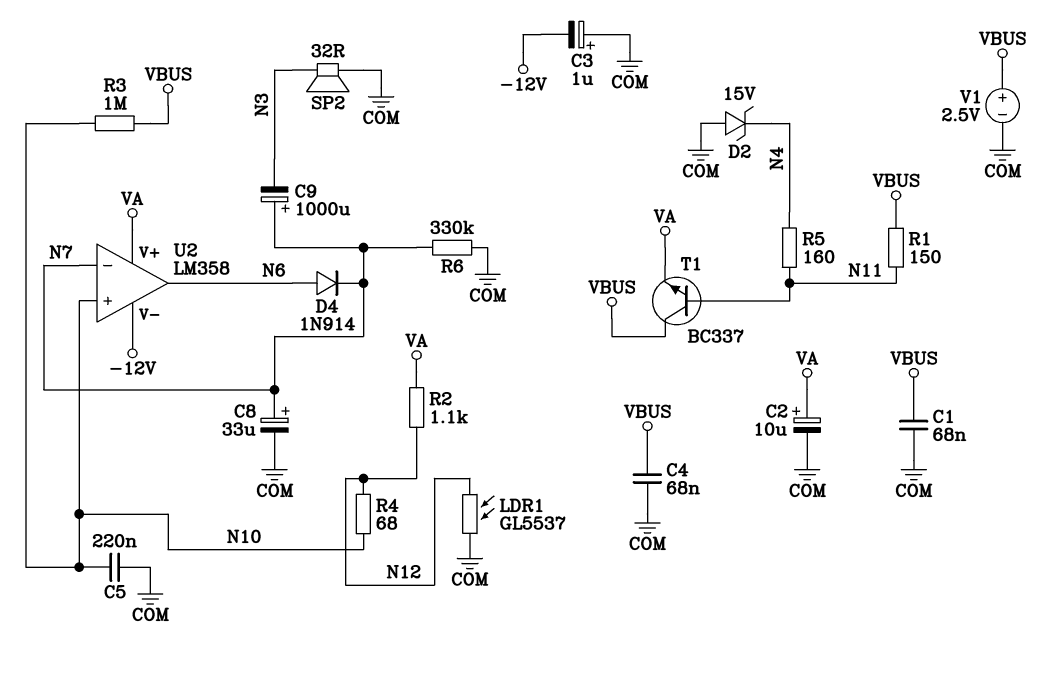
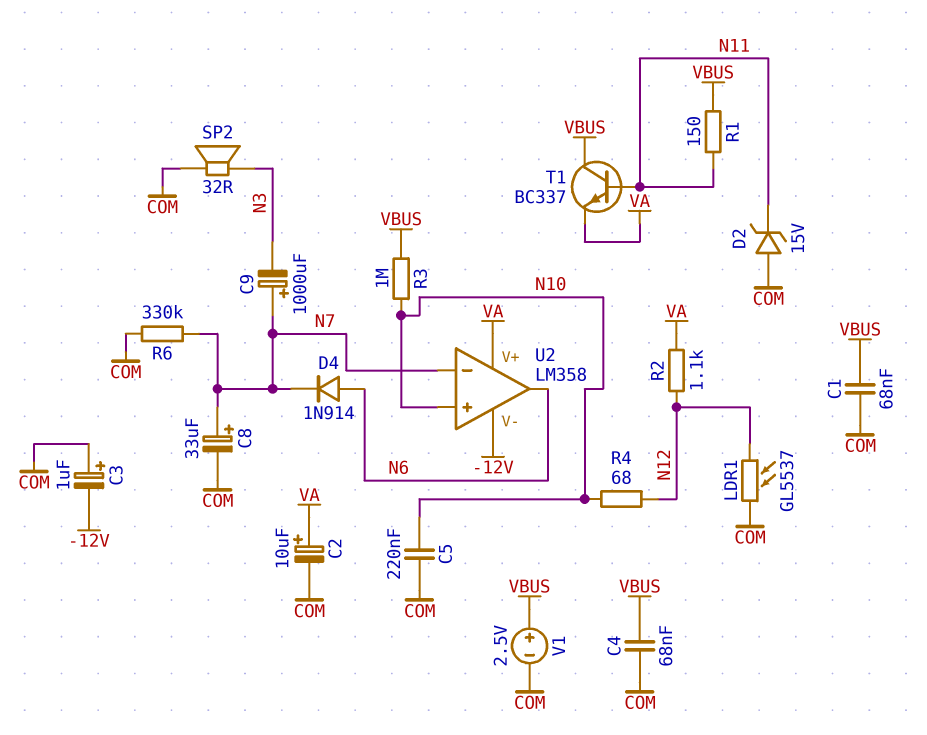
D2: zener 15V (A COM, K N4) -> zener 15V (A COM, K N11)
R5: 160 (N4, N11) -> none

